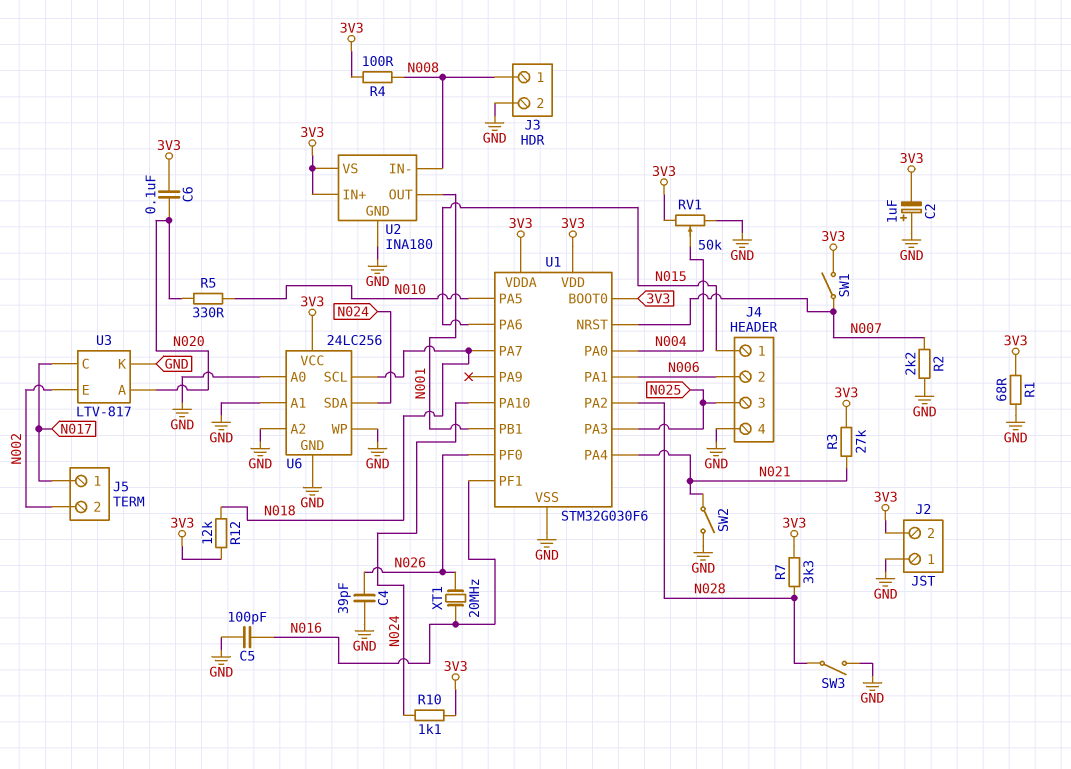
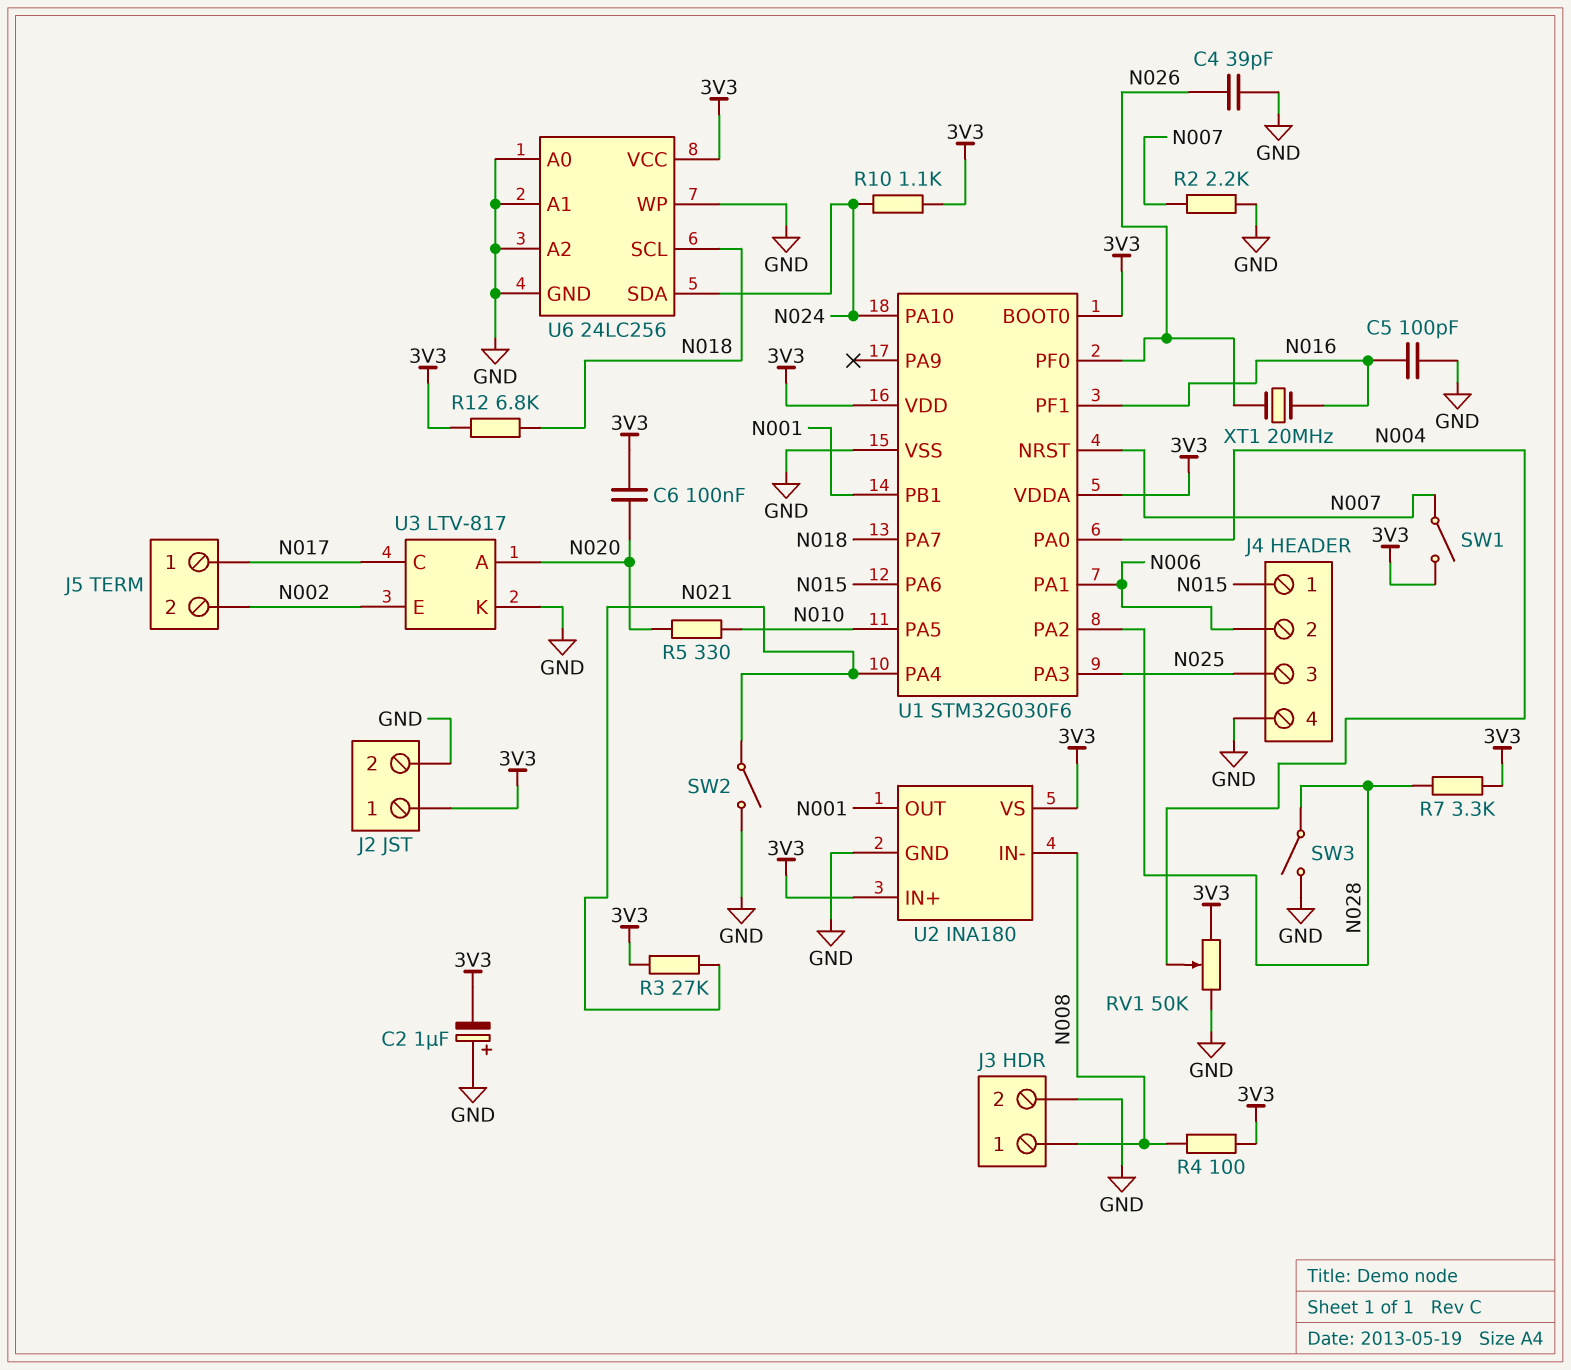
J2 pin 1: GND -> 3V3
J2 pin 2: 3V3 -> GND
R1: 68 (3V3, GND) -> none
R12: 12k (3V3, N018) -> 6.8k (3V3, N018)

